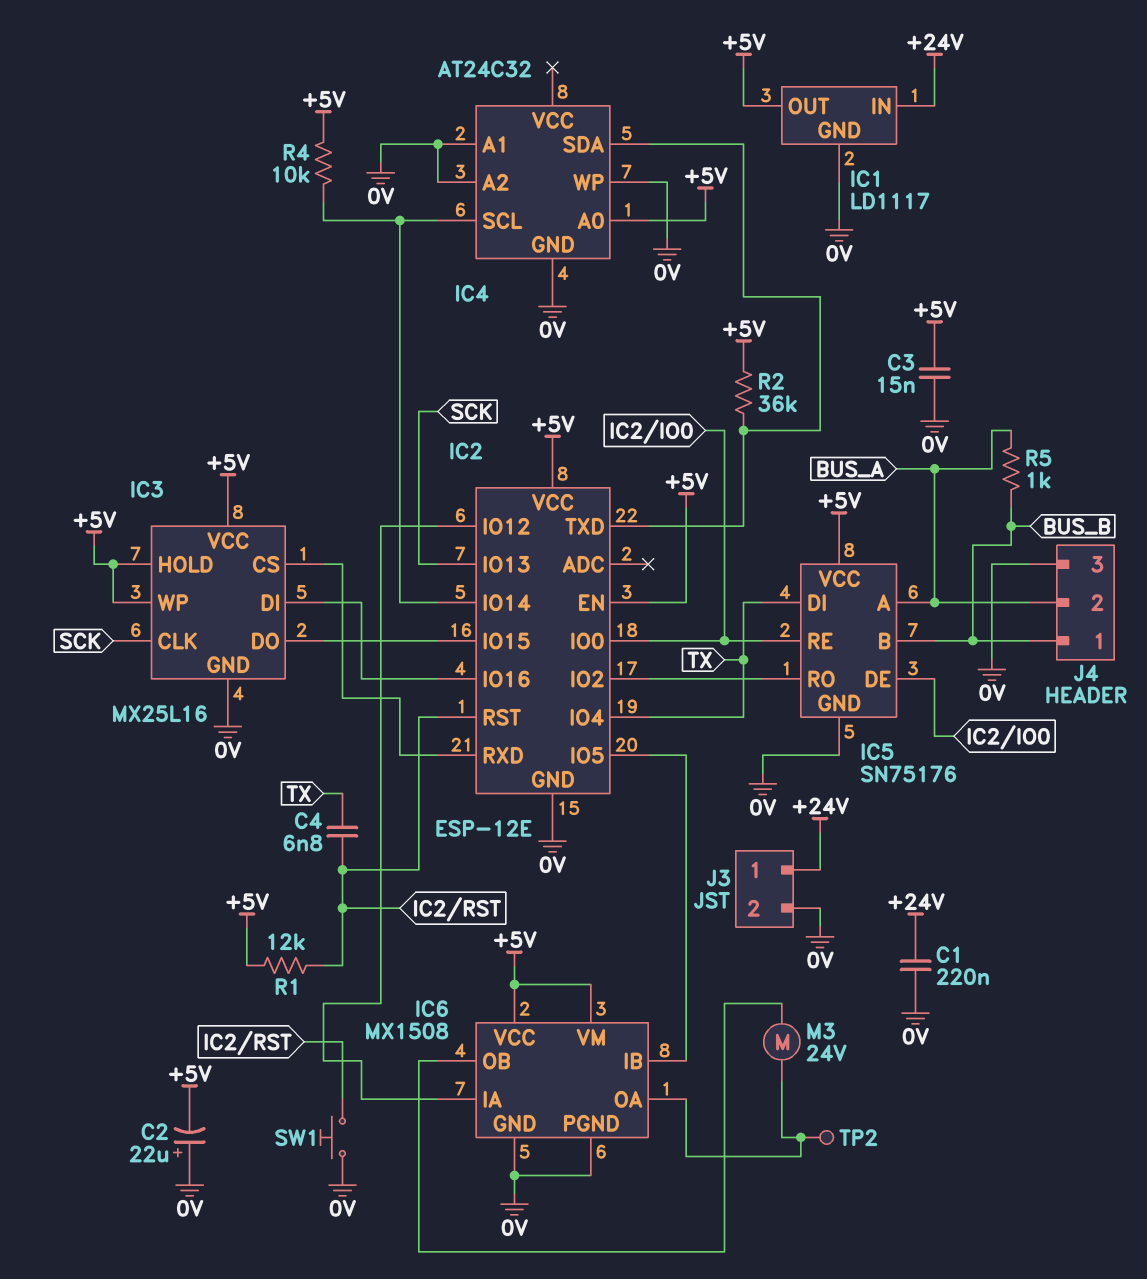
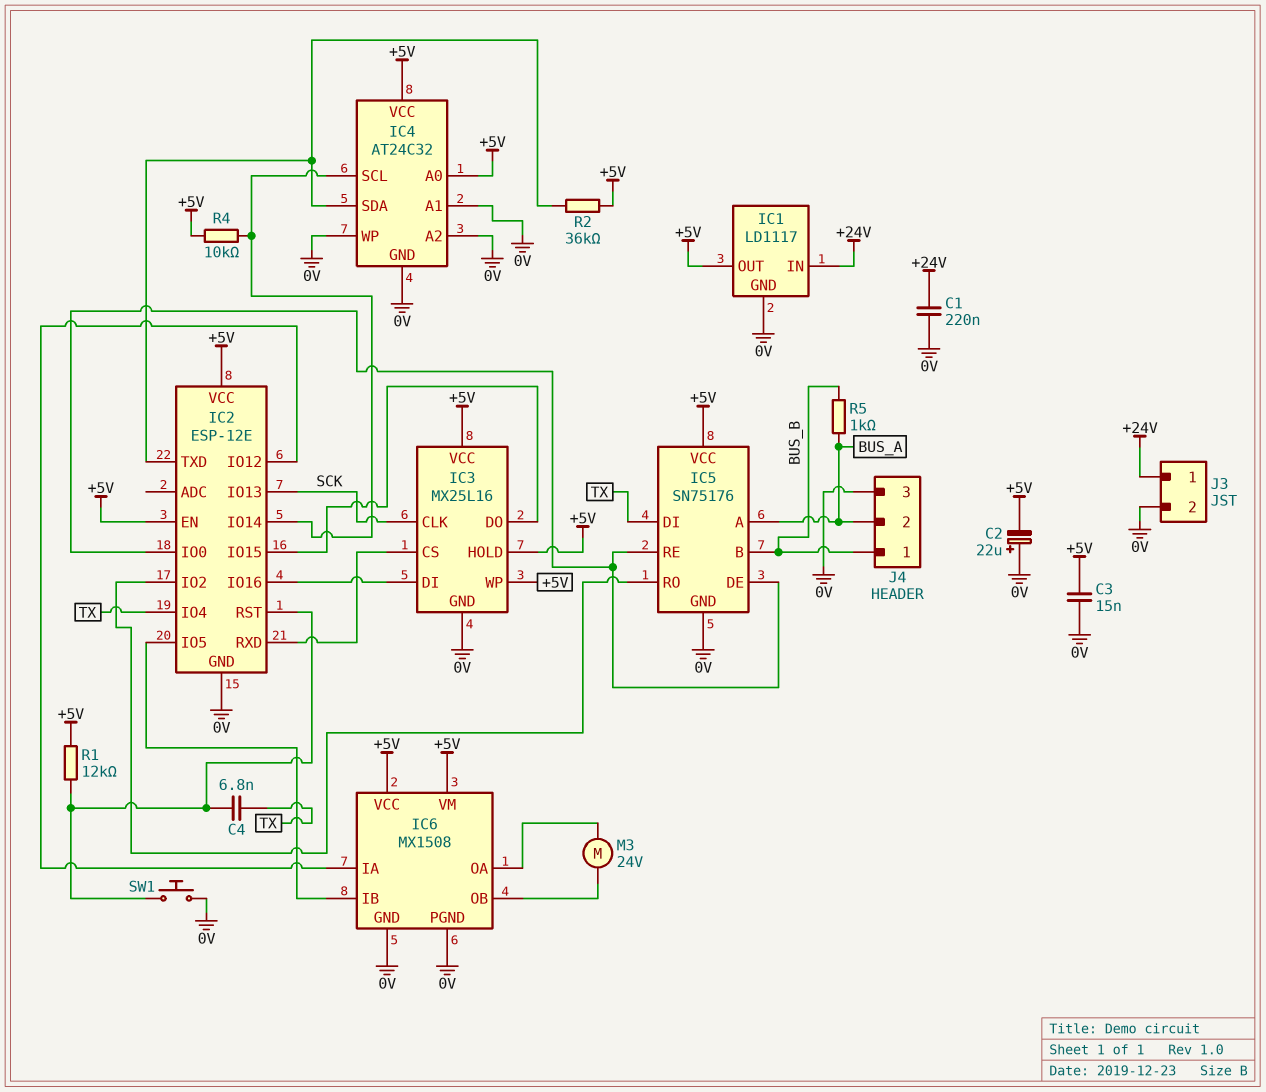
IC4 pin VCC: none -> +5V
TP2: test point (IC6/OA) -> none

